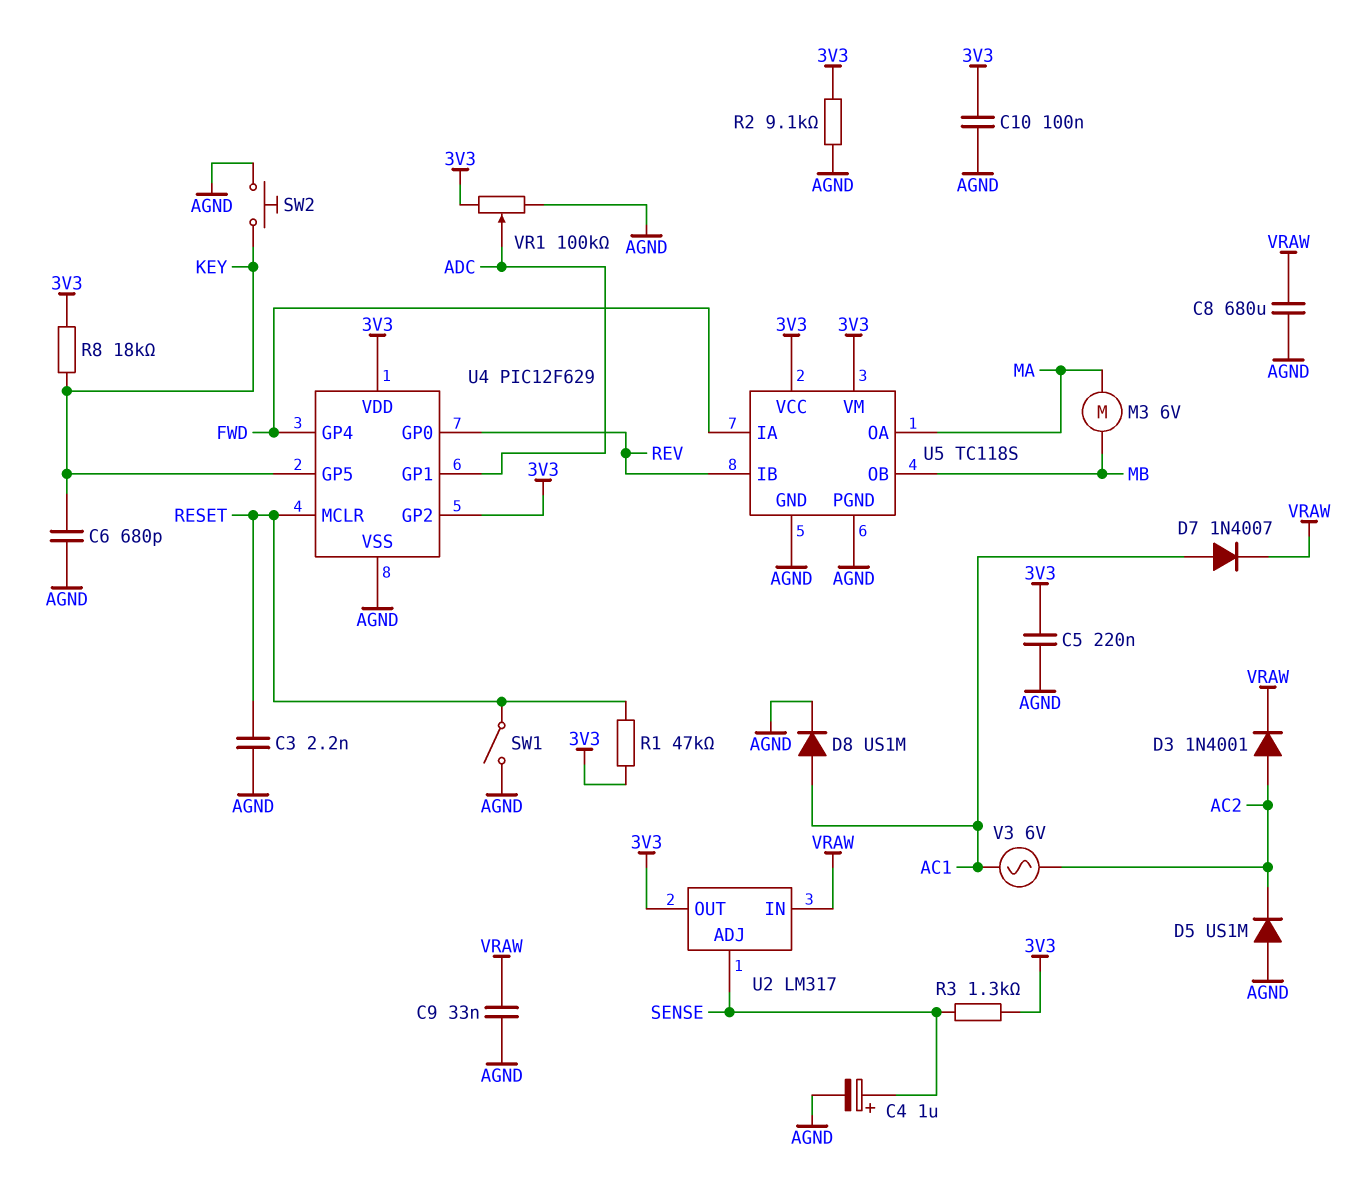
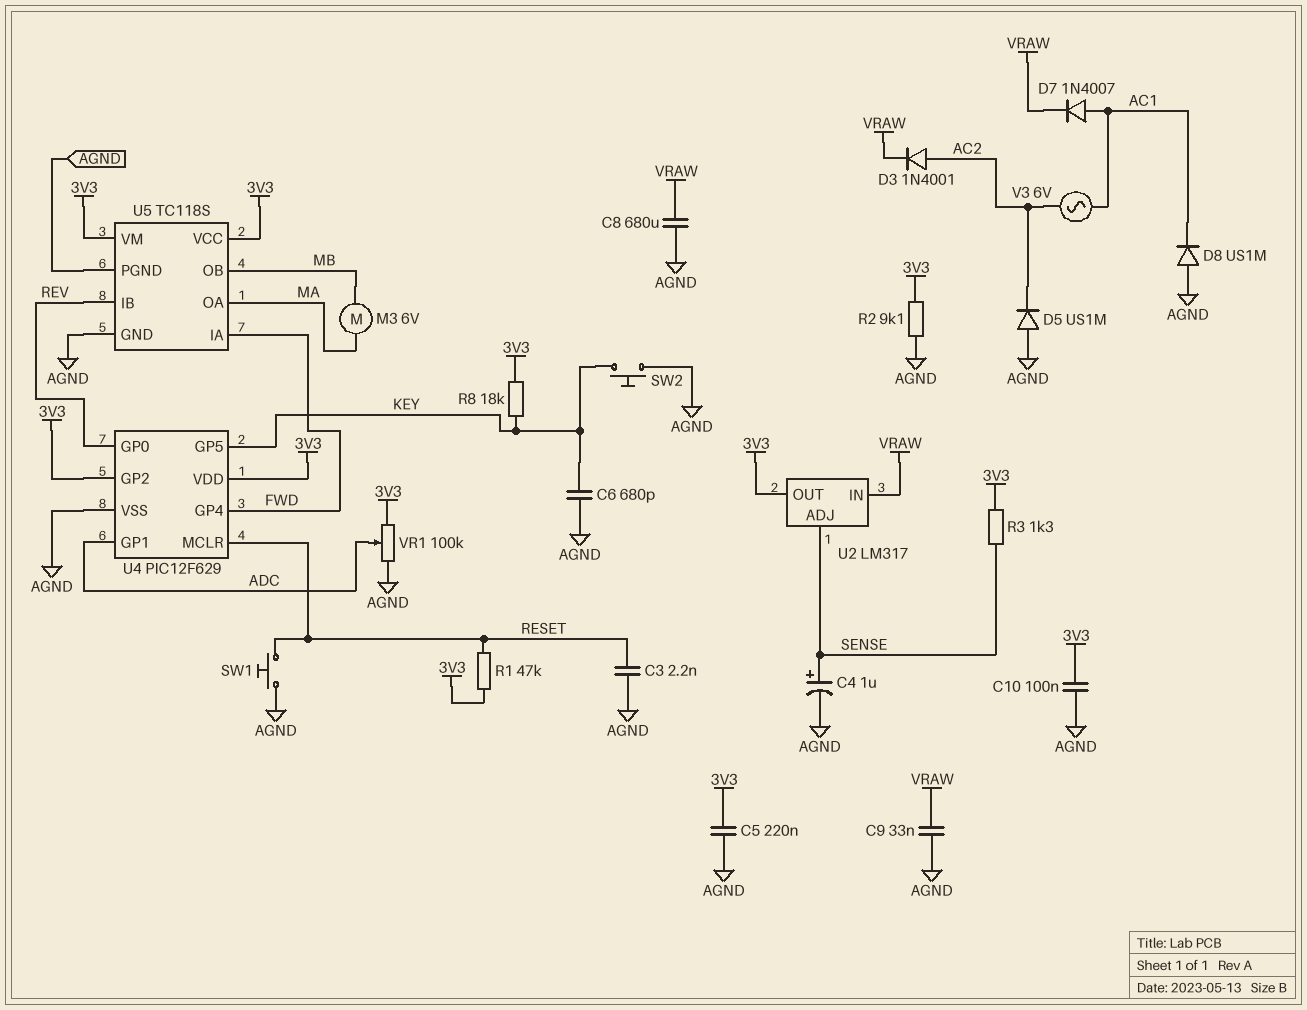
D8: diode US1M (A AC1, K AGND) -> diode US1M (A AGND, K AC1)
SW1: switch (AGND, RESET) -> button (AGND, RESET)

